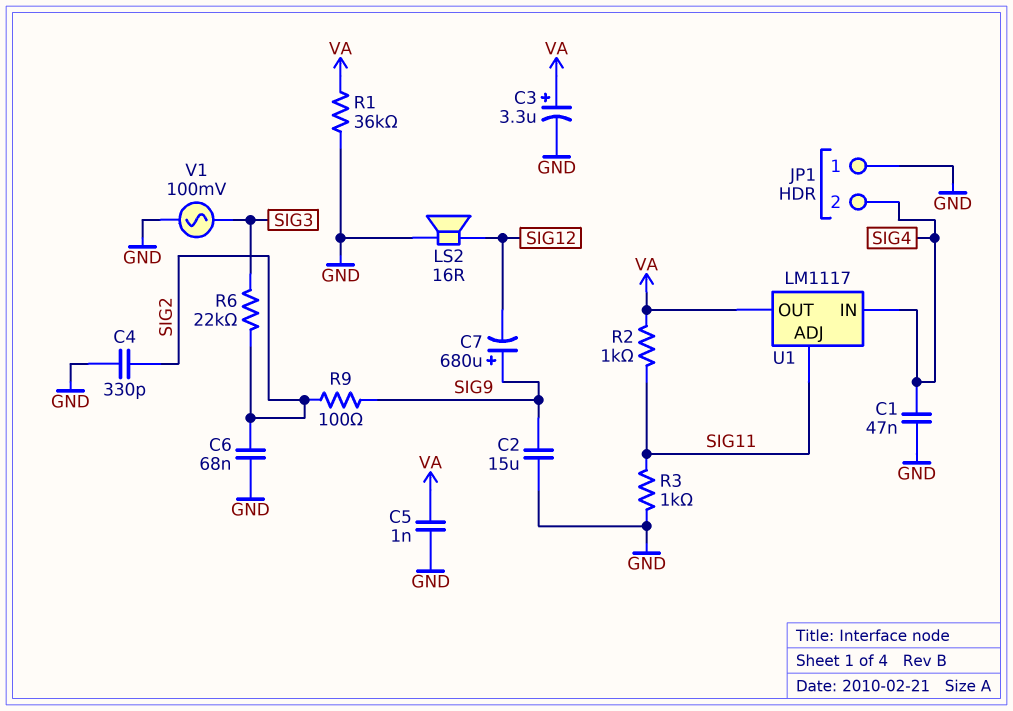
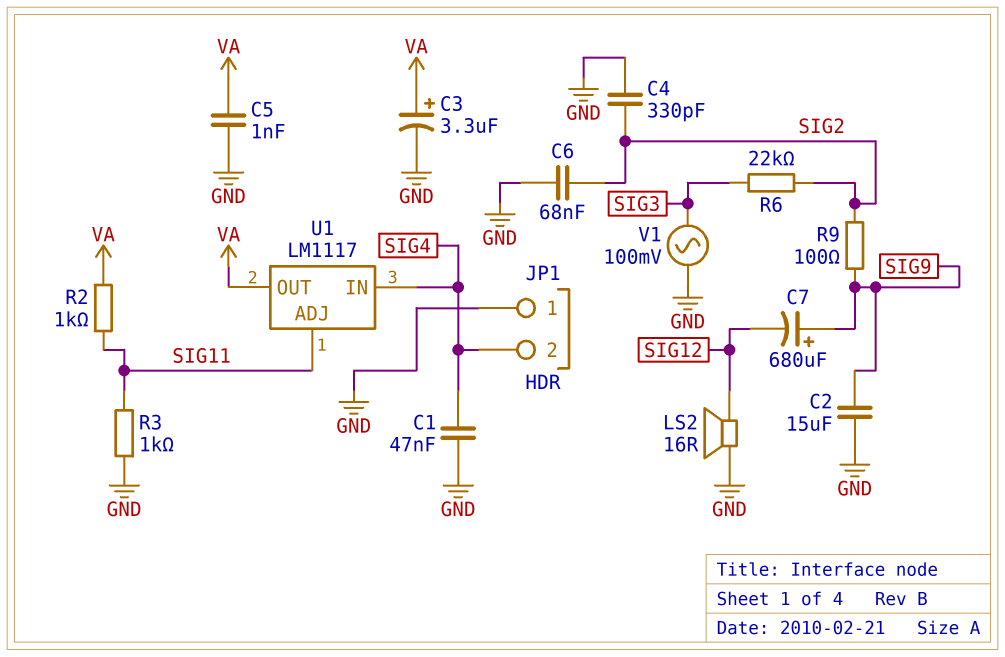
R1: 36k (GND, VA) -> none

